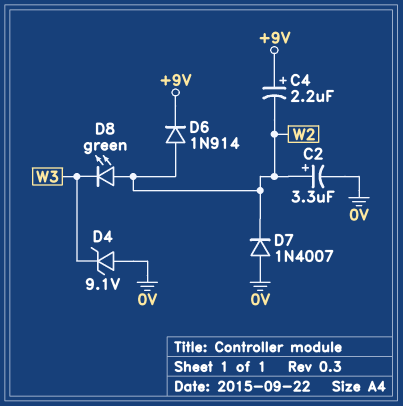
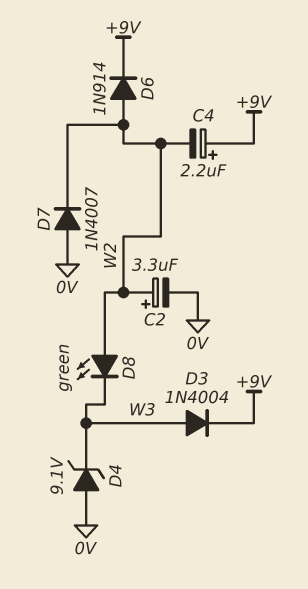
D3: none -> diode 1N4004 (A W3, K +9V)

